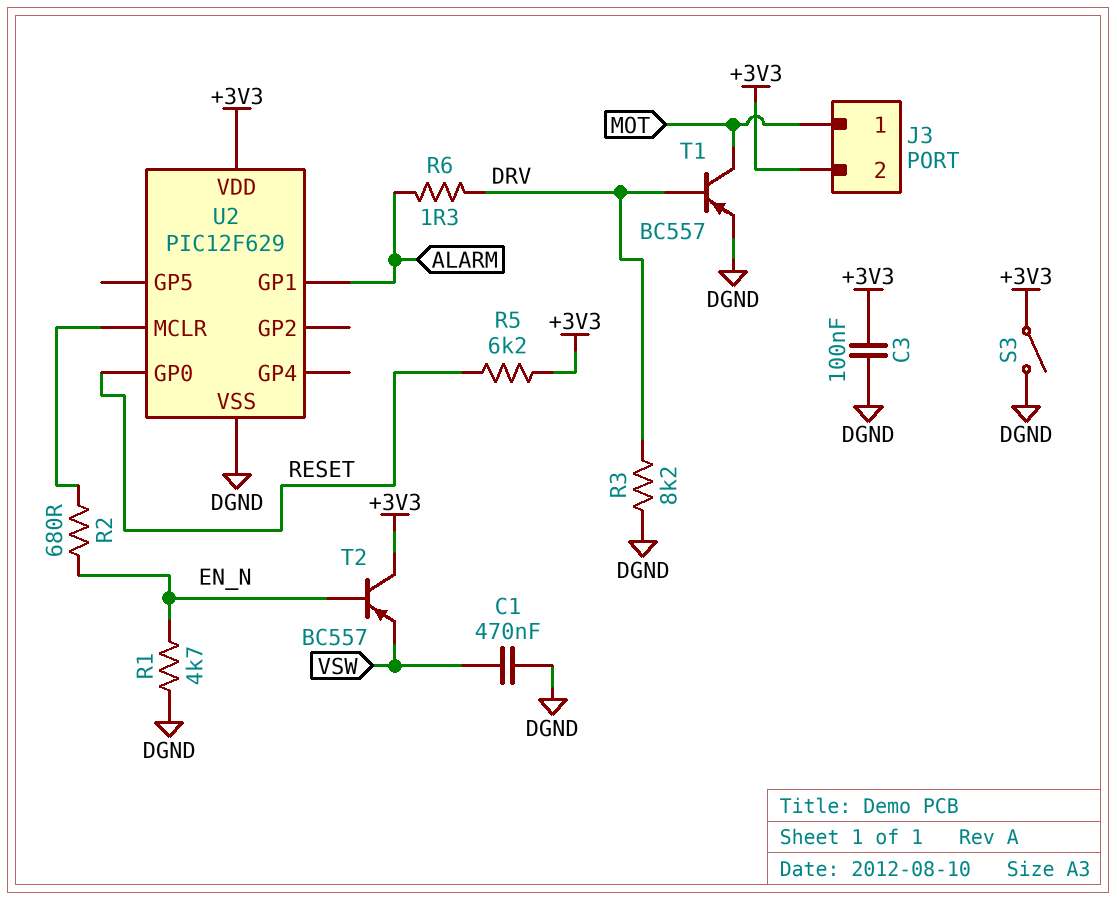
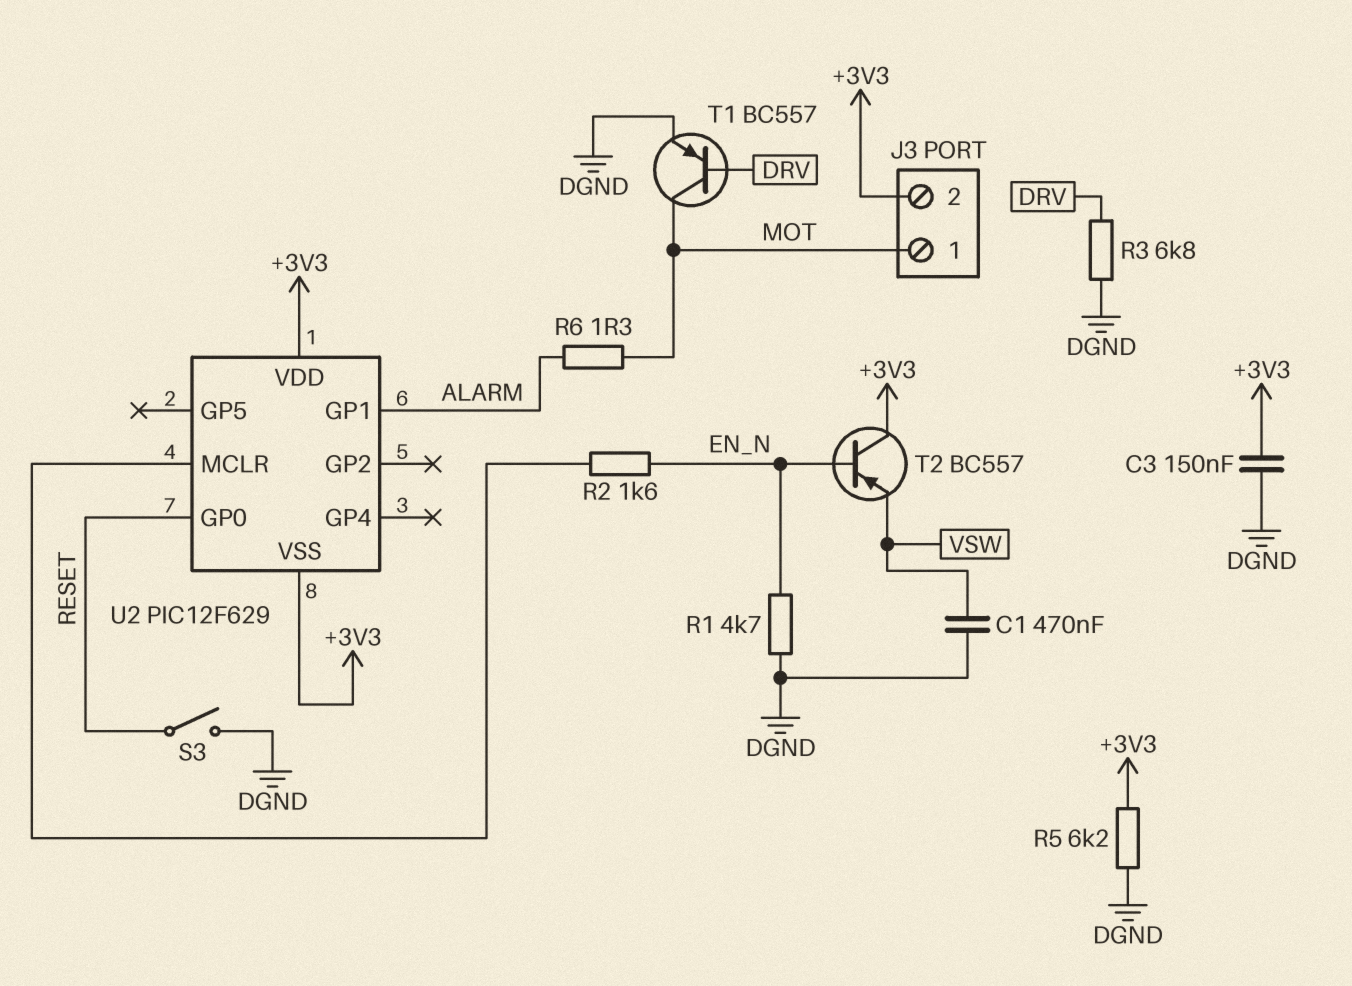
C3: 100nF (+3V3, DGND) -> 150nF (+3V3, DGND)
R2: 680 (EN_N, U2/MCLR) -> 1.6k (EN_N, U2/MCLR)
R3: 8.2k (DGND, DRV) -> 6.8k (DGND, DRV)
R5: 6.2k (+3V3, RESET) -> 6.2k (+3V3, DGND)
R6: 1.3 (ALARM, DRV) -> 1.3 (ALARM, MOT)
S3: switch (+3V3, DGND) -> switch (DGND, RESET)
U2 pin VSS: DGND -> +3V3

